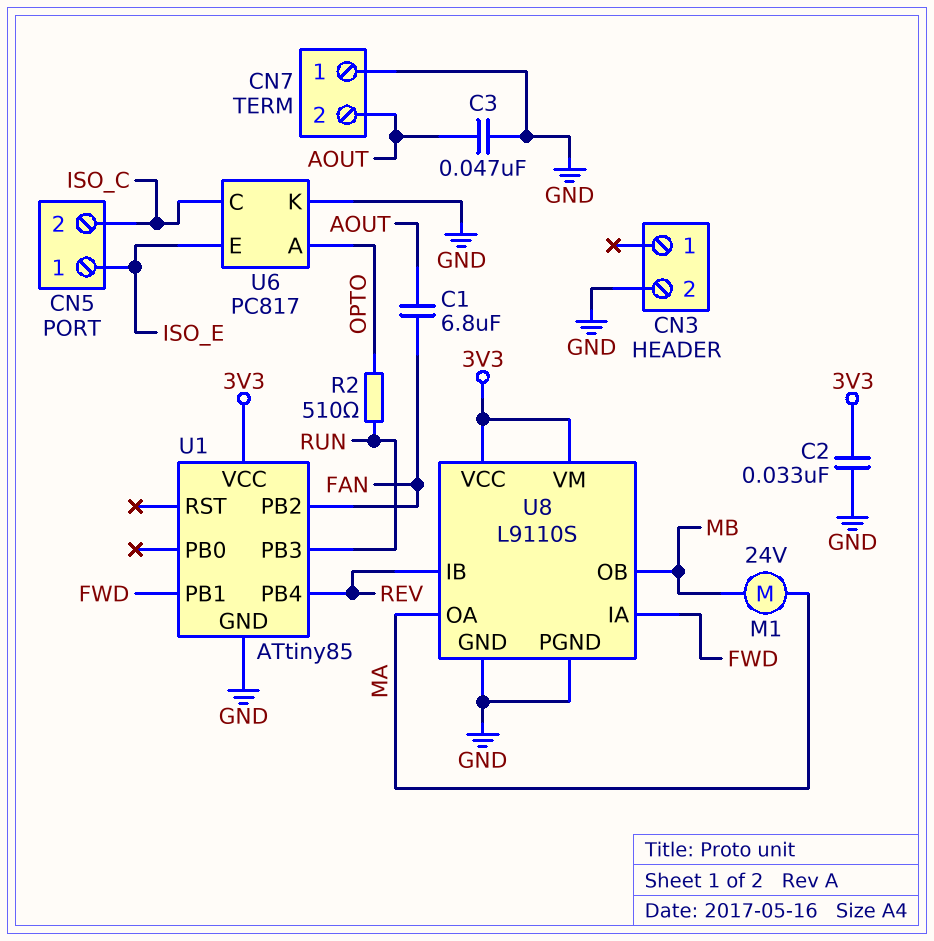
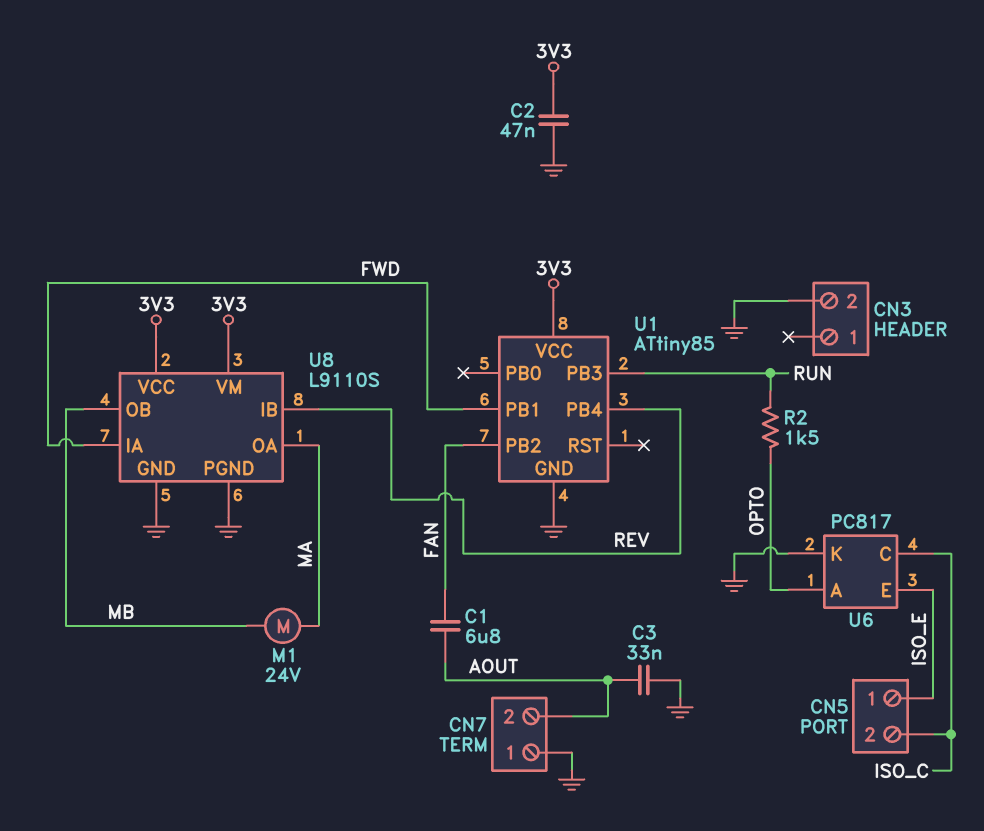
C2: 33nF (3V3, GND) -> 47nF (3V3, GND)
C3: 47nF (AOUT, GND) -> 33nF (AOUT, GND)
R2: 510 (OPTO, RUN) -> 1.5k (OPTO, RUN)

